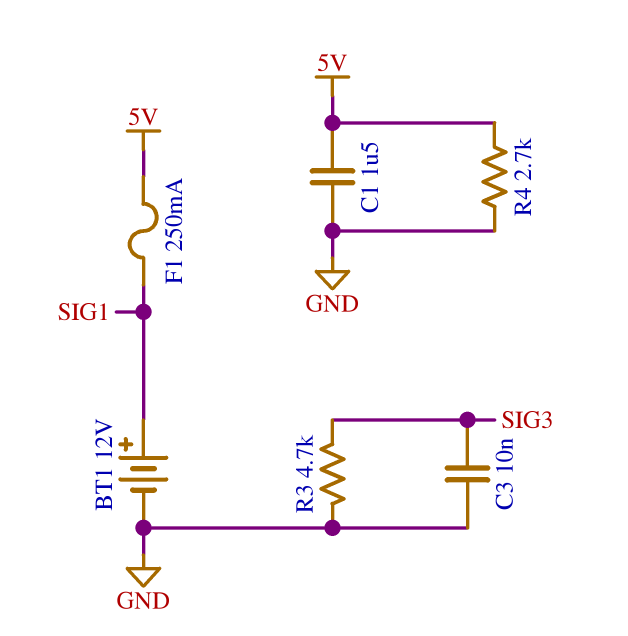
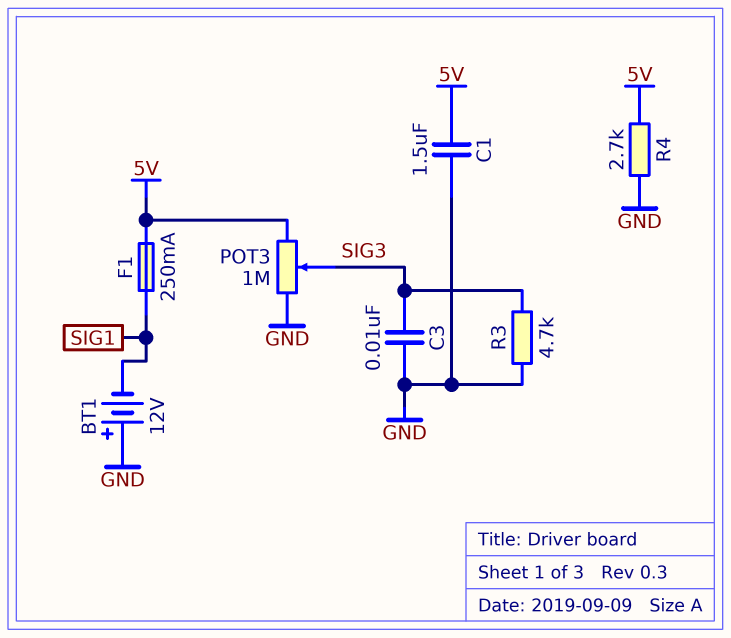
BT1: 12V (plus SIG1, minus GND) -> 12V (plus GND, minus SIG1)
POT3: none -> 1M (5V, GND, wiper SIG3)

